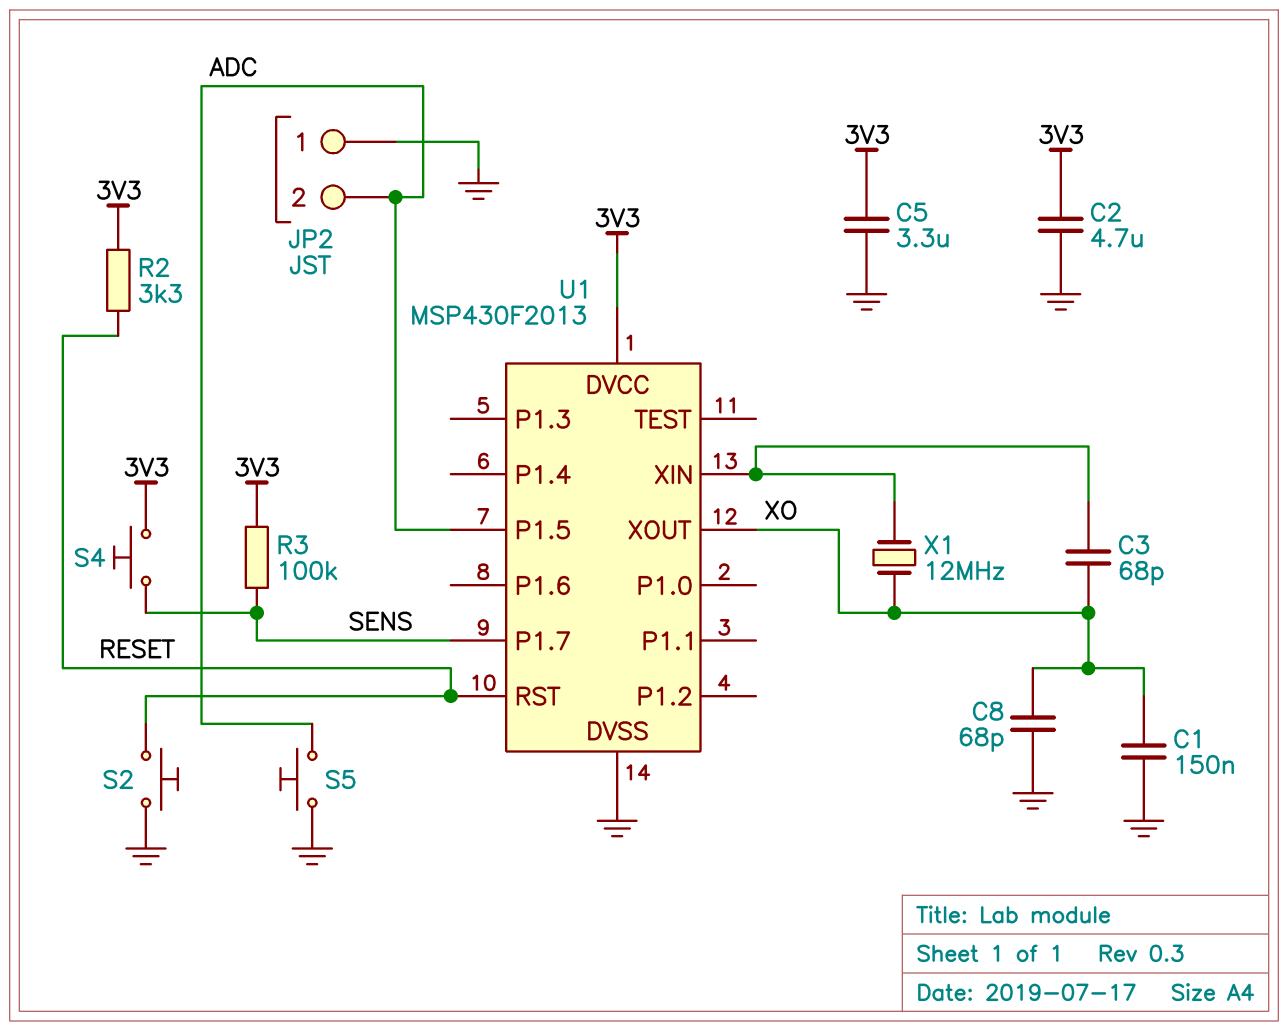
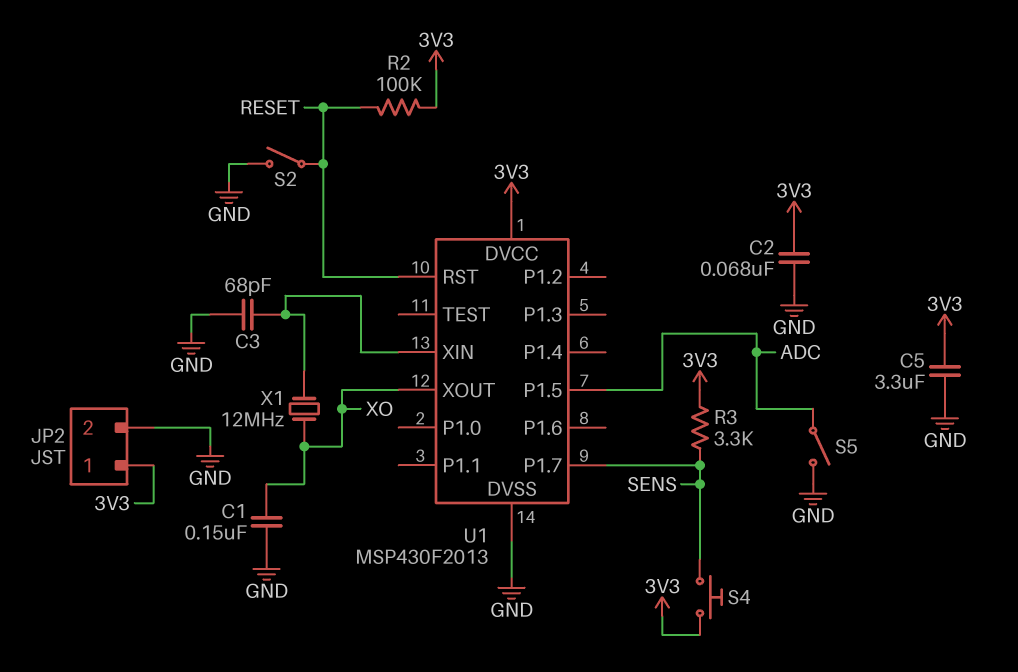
C2: 4.7uF (3V3, GND) -> 68nF (3V3, GND)
C3: 68pF (U1/XIN, XO) -> 68pF (GND, U1/XIN)
C8: 68pF (GND, XO) -> none
JP2 pin 1: GND -> 3V3
JP2 pin 2: ADC -> GND
R2: 3.3k (3V3, RESET) -> 100k (3V3, RESET)
R3: 100k (3V3, SENS) -> 3.3k (3V3, SENS)
S2: button (GND, RESET) -> switch (GND, RESET)
S5: button (ADC, GND) -> switch (ADC, GND)

